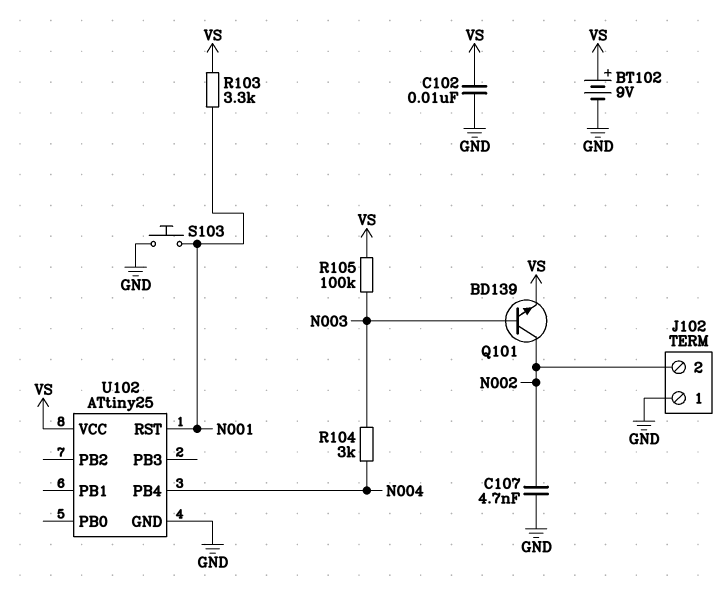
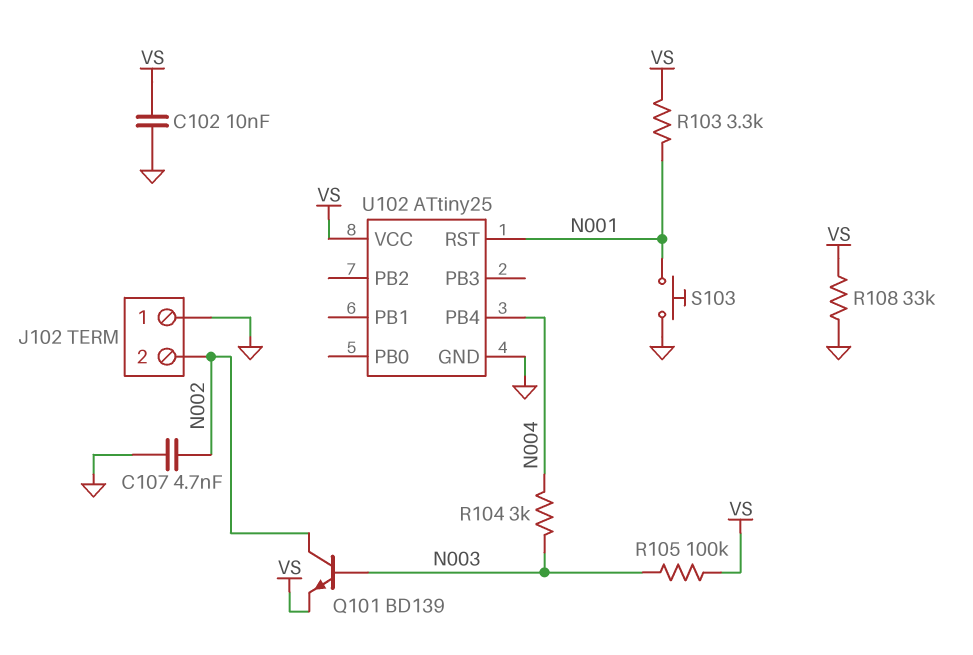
BT102: 9V (plus VS, minus GND) -> none
R108: none -> 33k (GND, VS)

